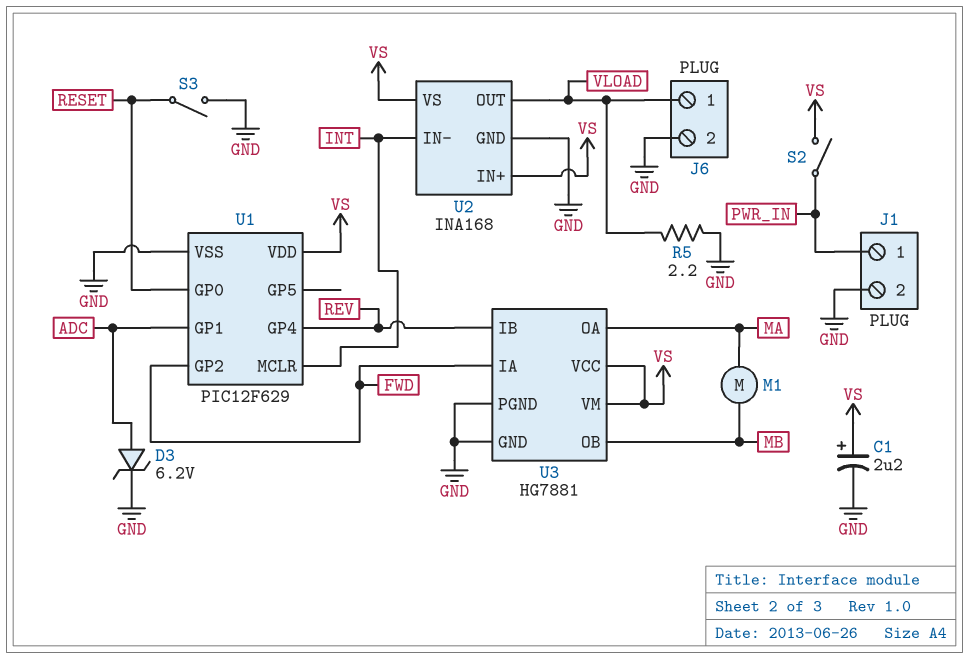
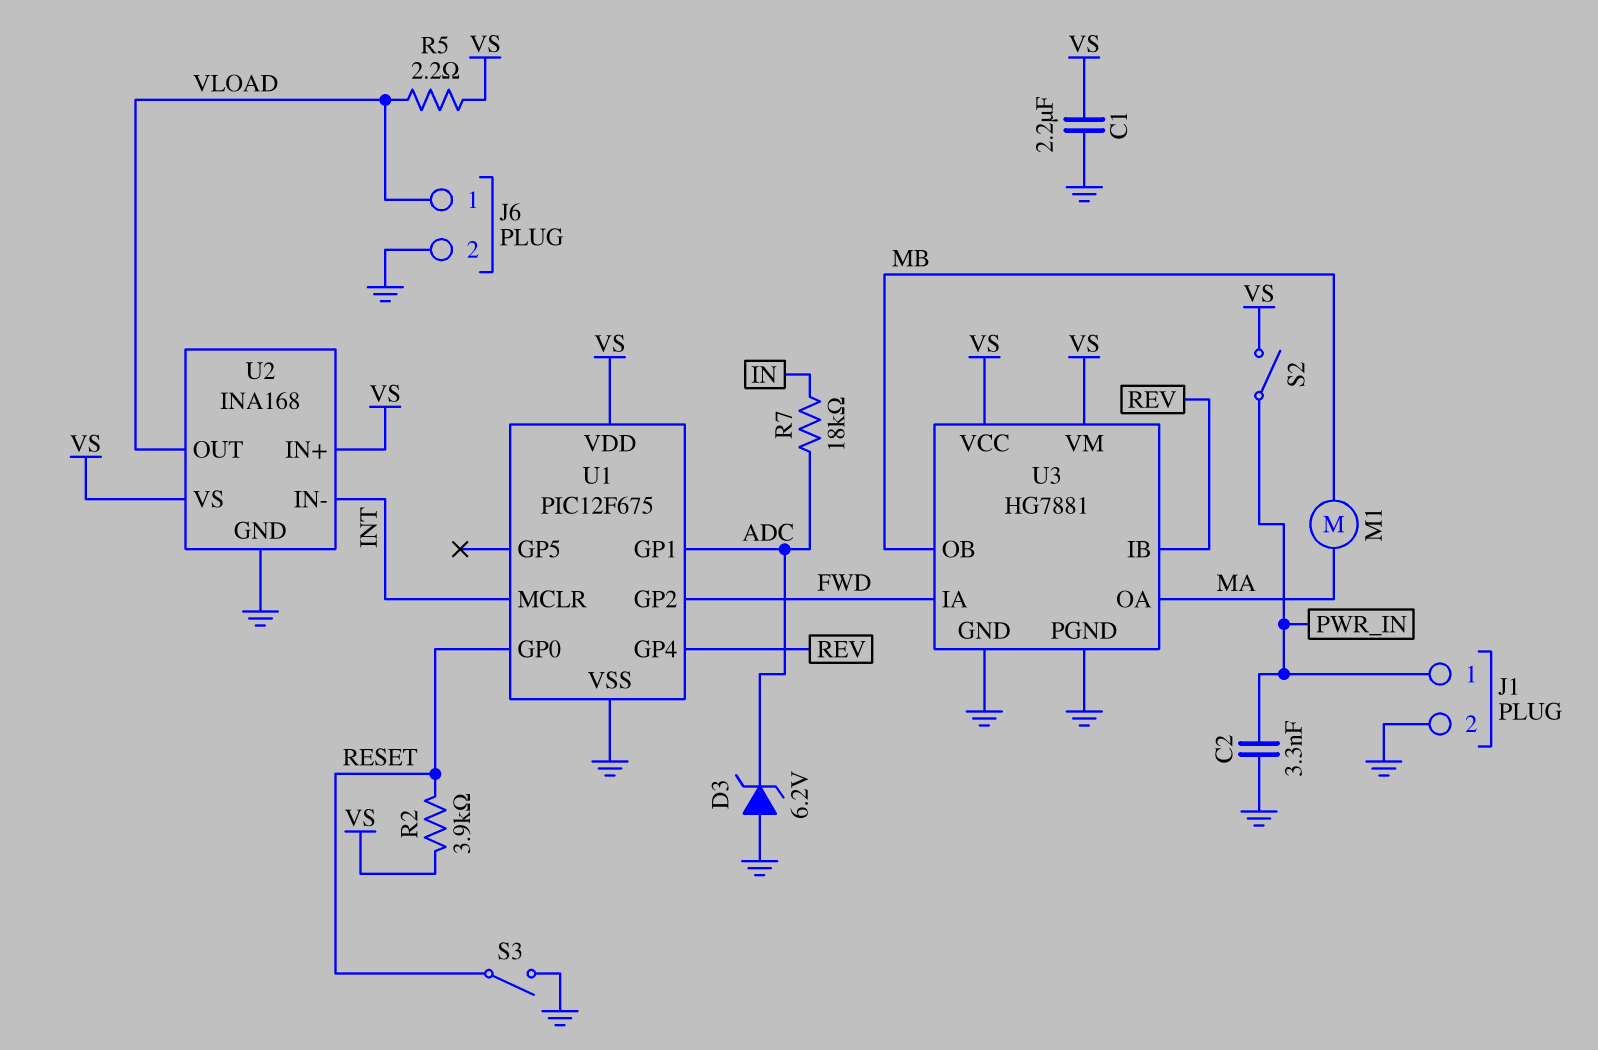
C1: 2.2uF (plus VS, minus GND) -> 2.2uF (GND, VS)
C2: none -> 3.3nF (GND, PWR_IN)
D3: zener 6.2V (A ADC, K GND) -> zener 6.2V (A GND, K ADC)
R2: none -> 3.9k (RESET, VS)
R5: 2.2 (GND, VLOAD) -> 2.2 (VLOAD, VS)
R7: none -> 18k (ADC, IN)
U1: PIC12F629 -> PIC12F675

